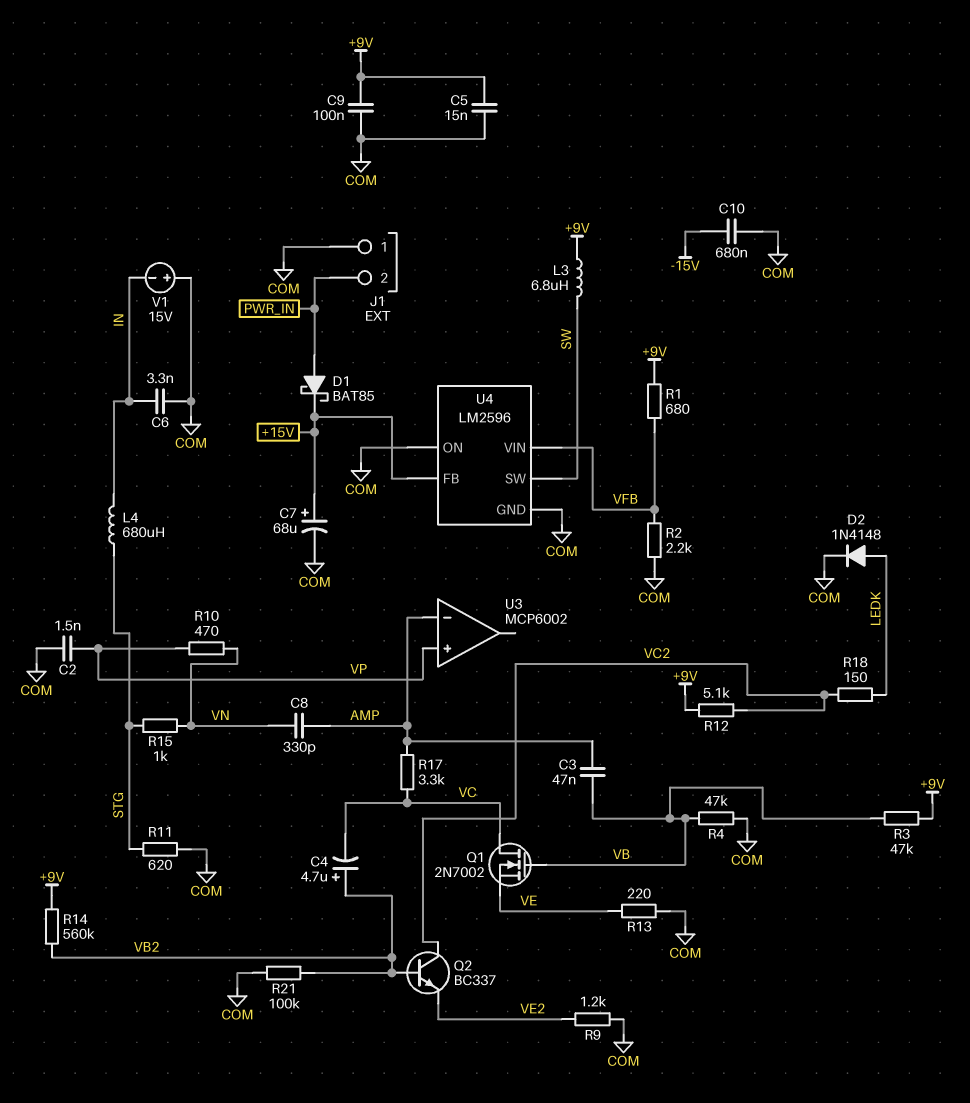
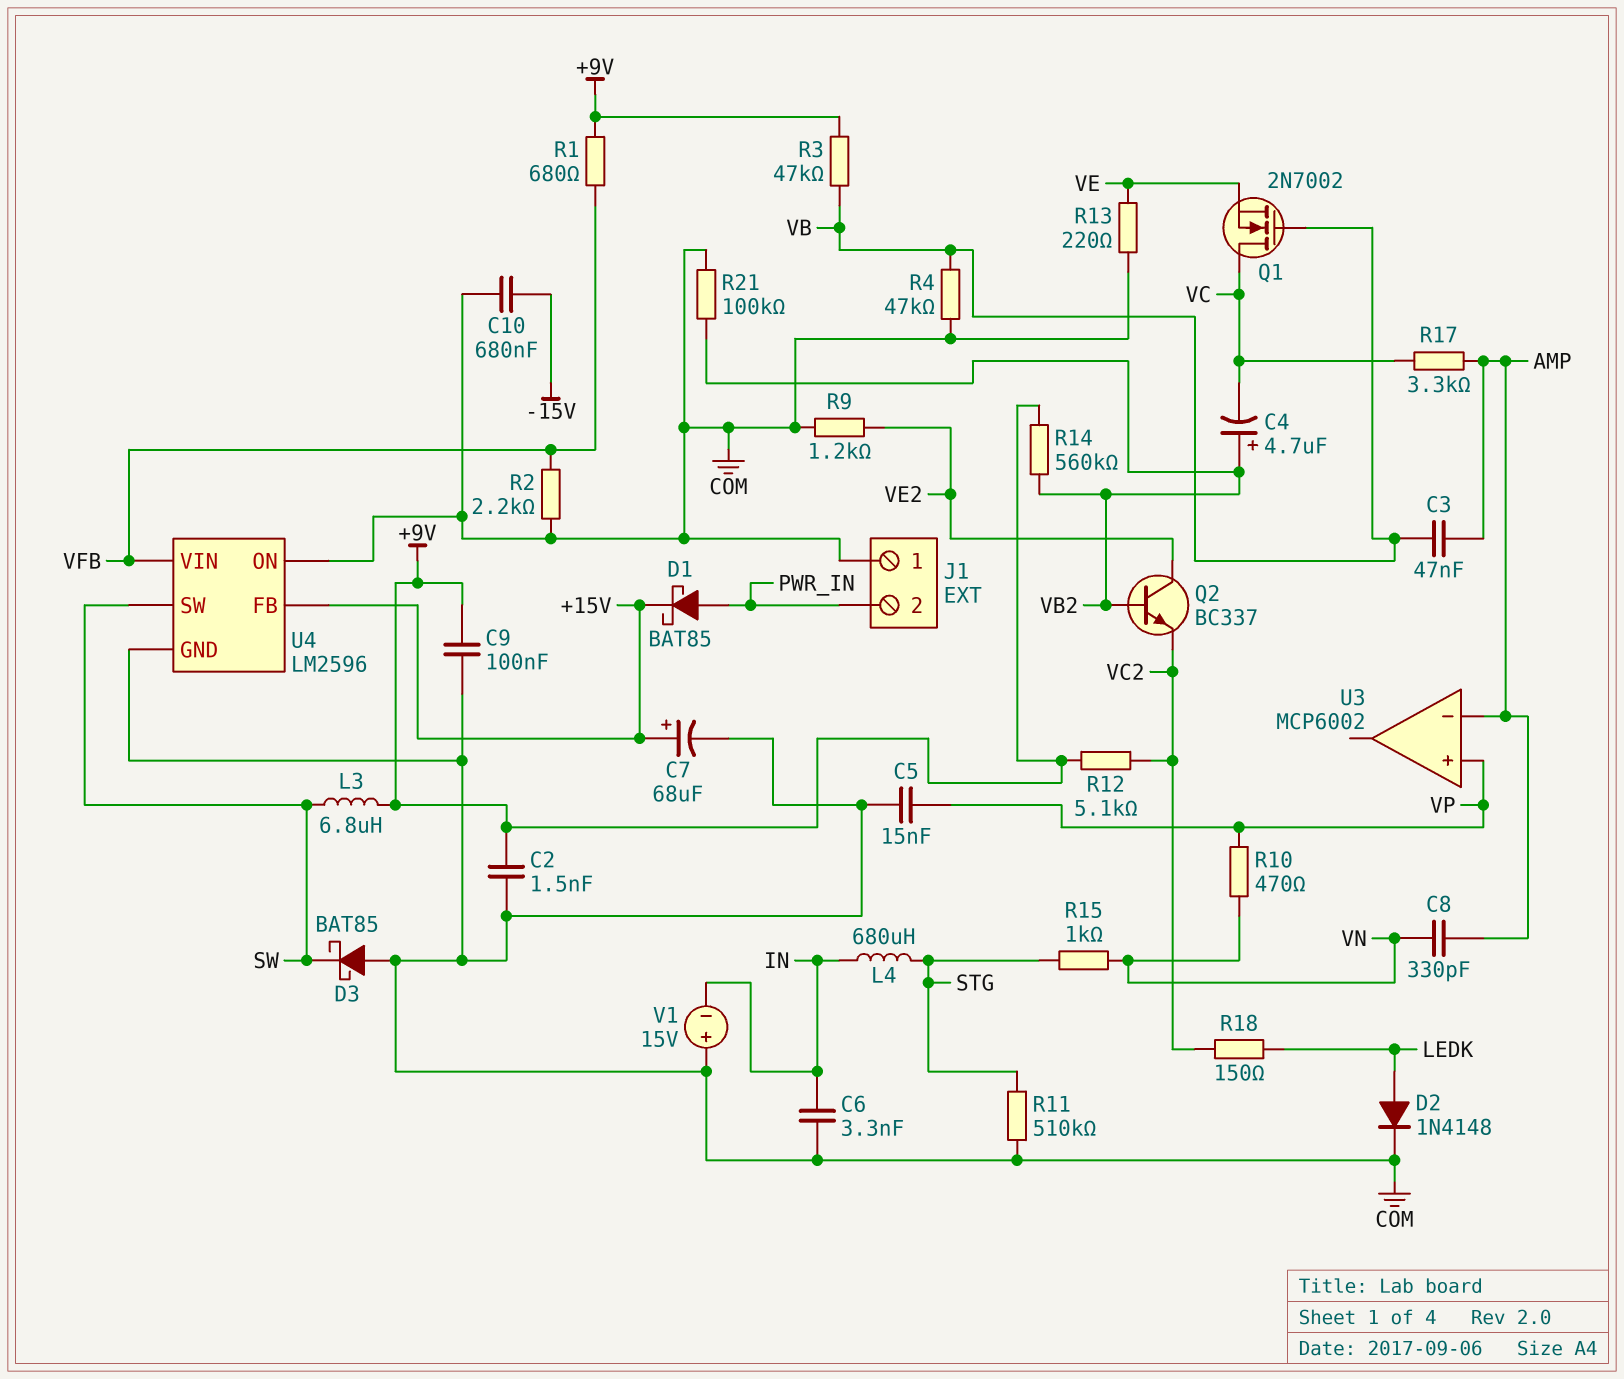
C2: 1.5nF (COM, VP) -> 1.5nF (+9V, COM)
C5: 15nF (+9V, COM) -> 15nF (COM, VP)
D3: none -> schottky BAT85 (A COM, K SW)
Q2: NPN BC337 (B VB2, C VC2, E VE2) -> NPN BC337 (B VB2, C VE2, E VC2)
R11: 620 (COM, STG) -> 510k (COM, STG)

